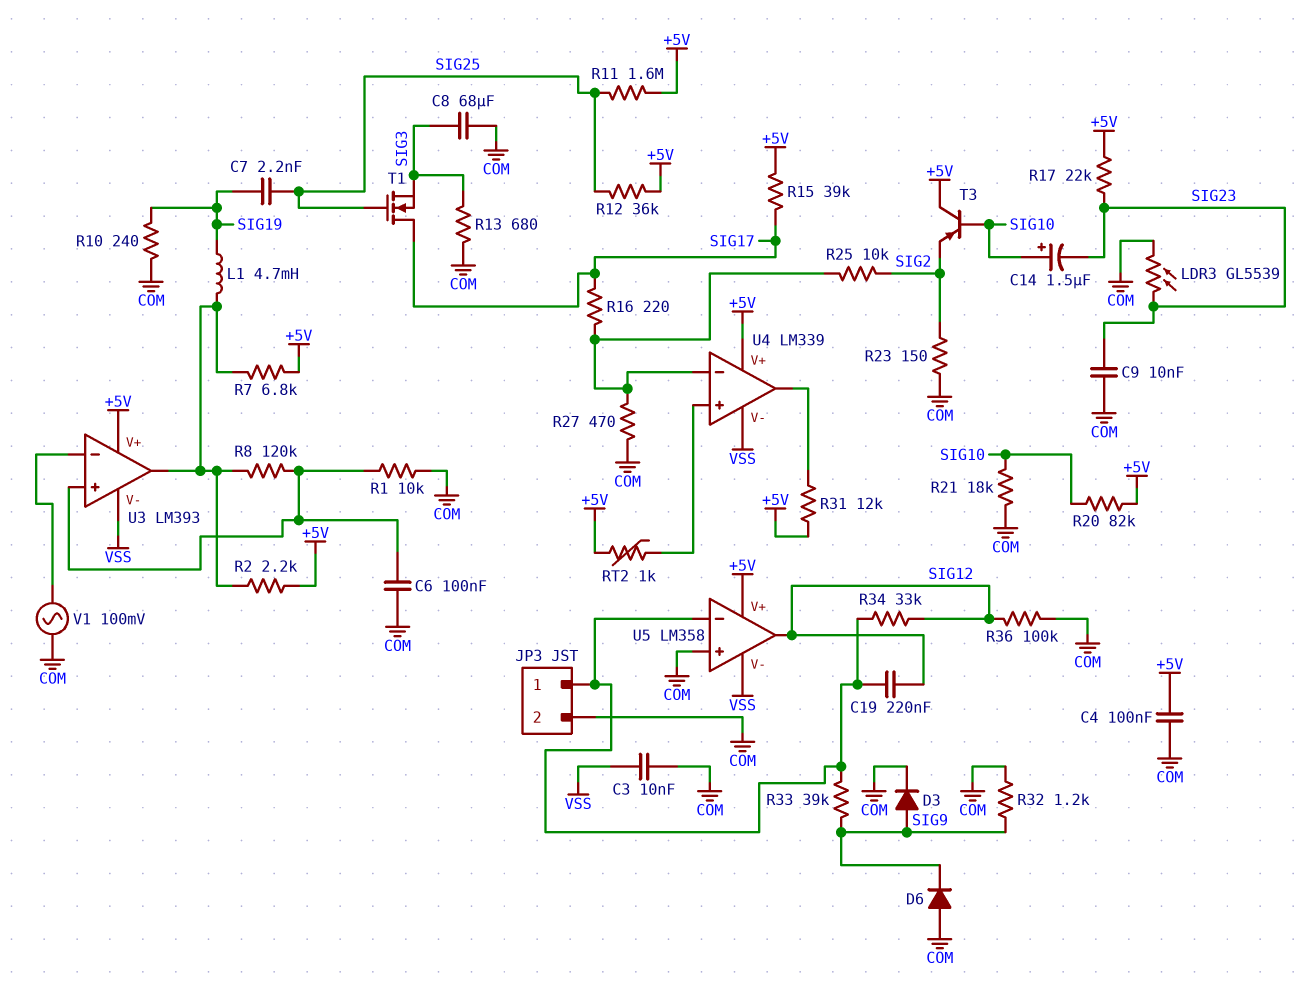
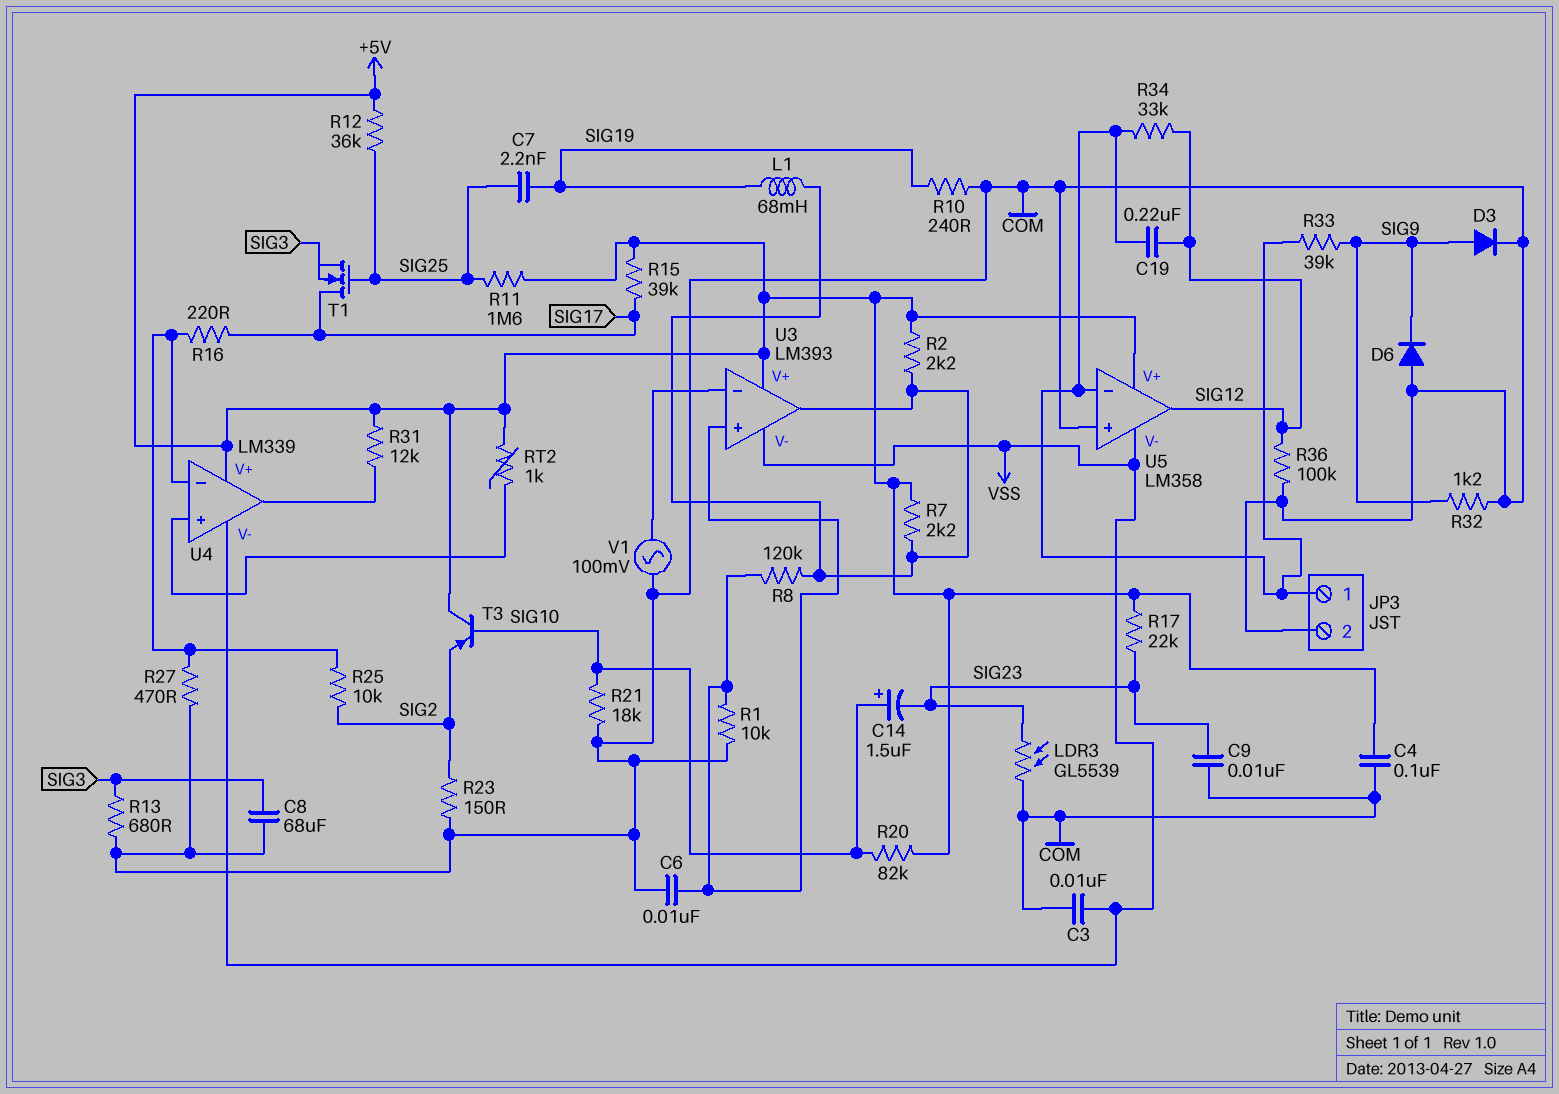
C6: 100nF (COM, U3/in+) -> 10nF (COM, U3/in+)
L1: 4.7mH (SIG19, U3/out) -> 68mH (SIG19, U3/out)
R7: 6.8k (+5V, U3/out) -> 2.2k (+5V, U3/out)

